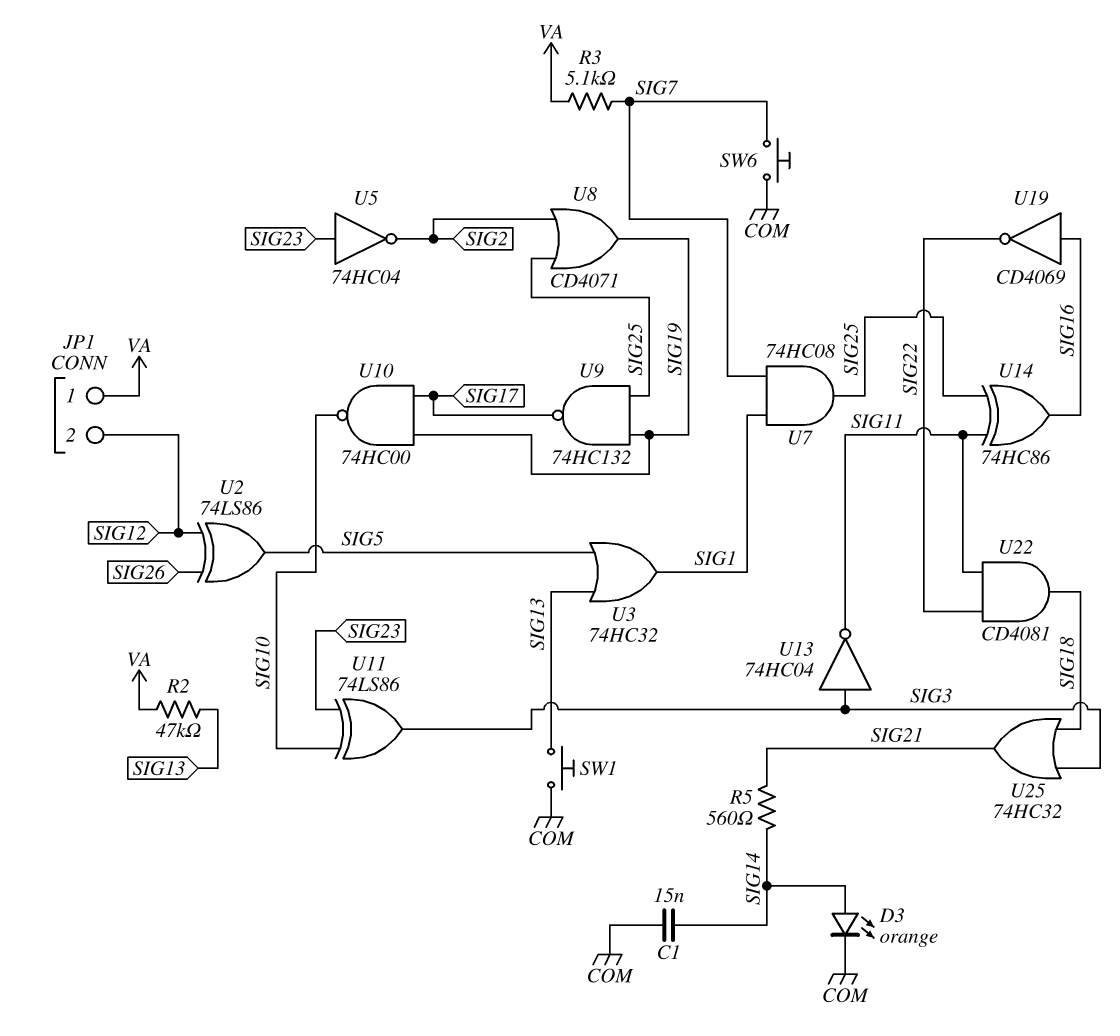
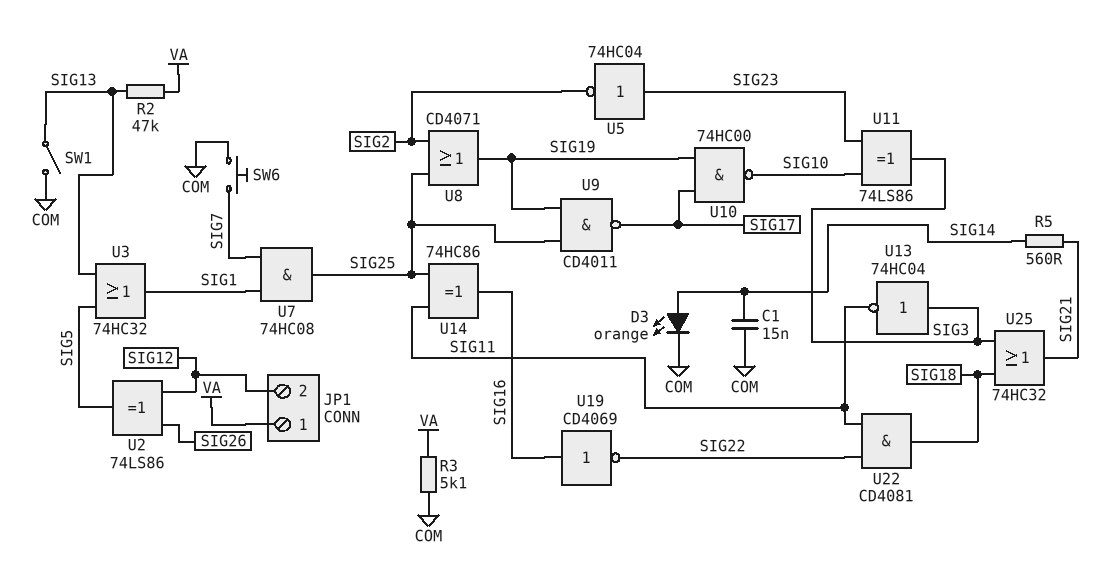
R3: 5.1k (SIG7, VA) -> 5.1k (COM, VA)
SW1: button (COM, SIG13) -> switch (COM, SIG13)
U9: NAND 74HC132 (in SIG19, in SIG25, out SIG17) -> NAND CD4011 (in SIG19, in SIG25, out SIG17)

